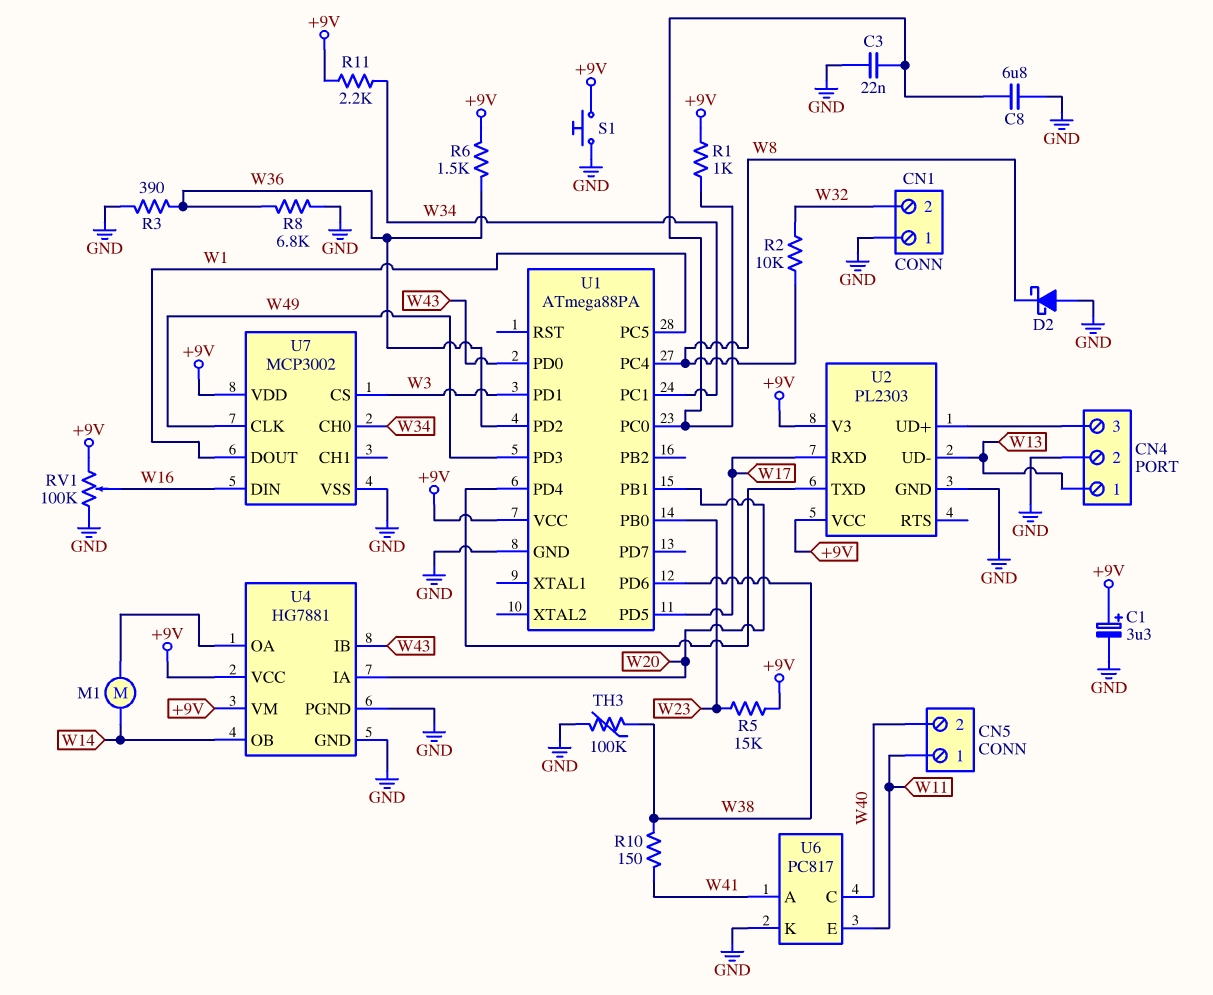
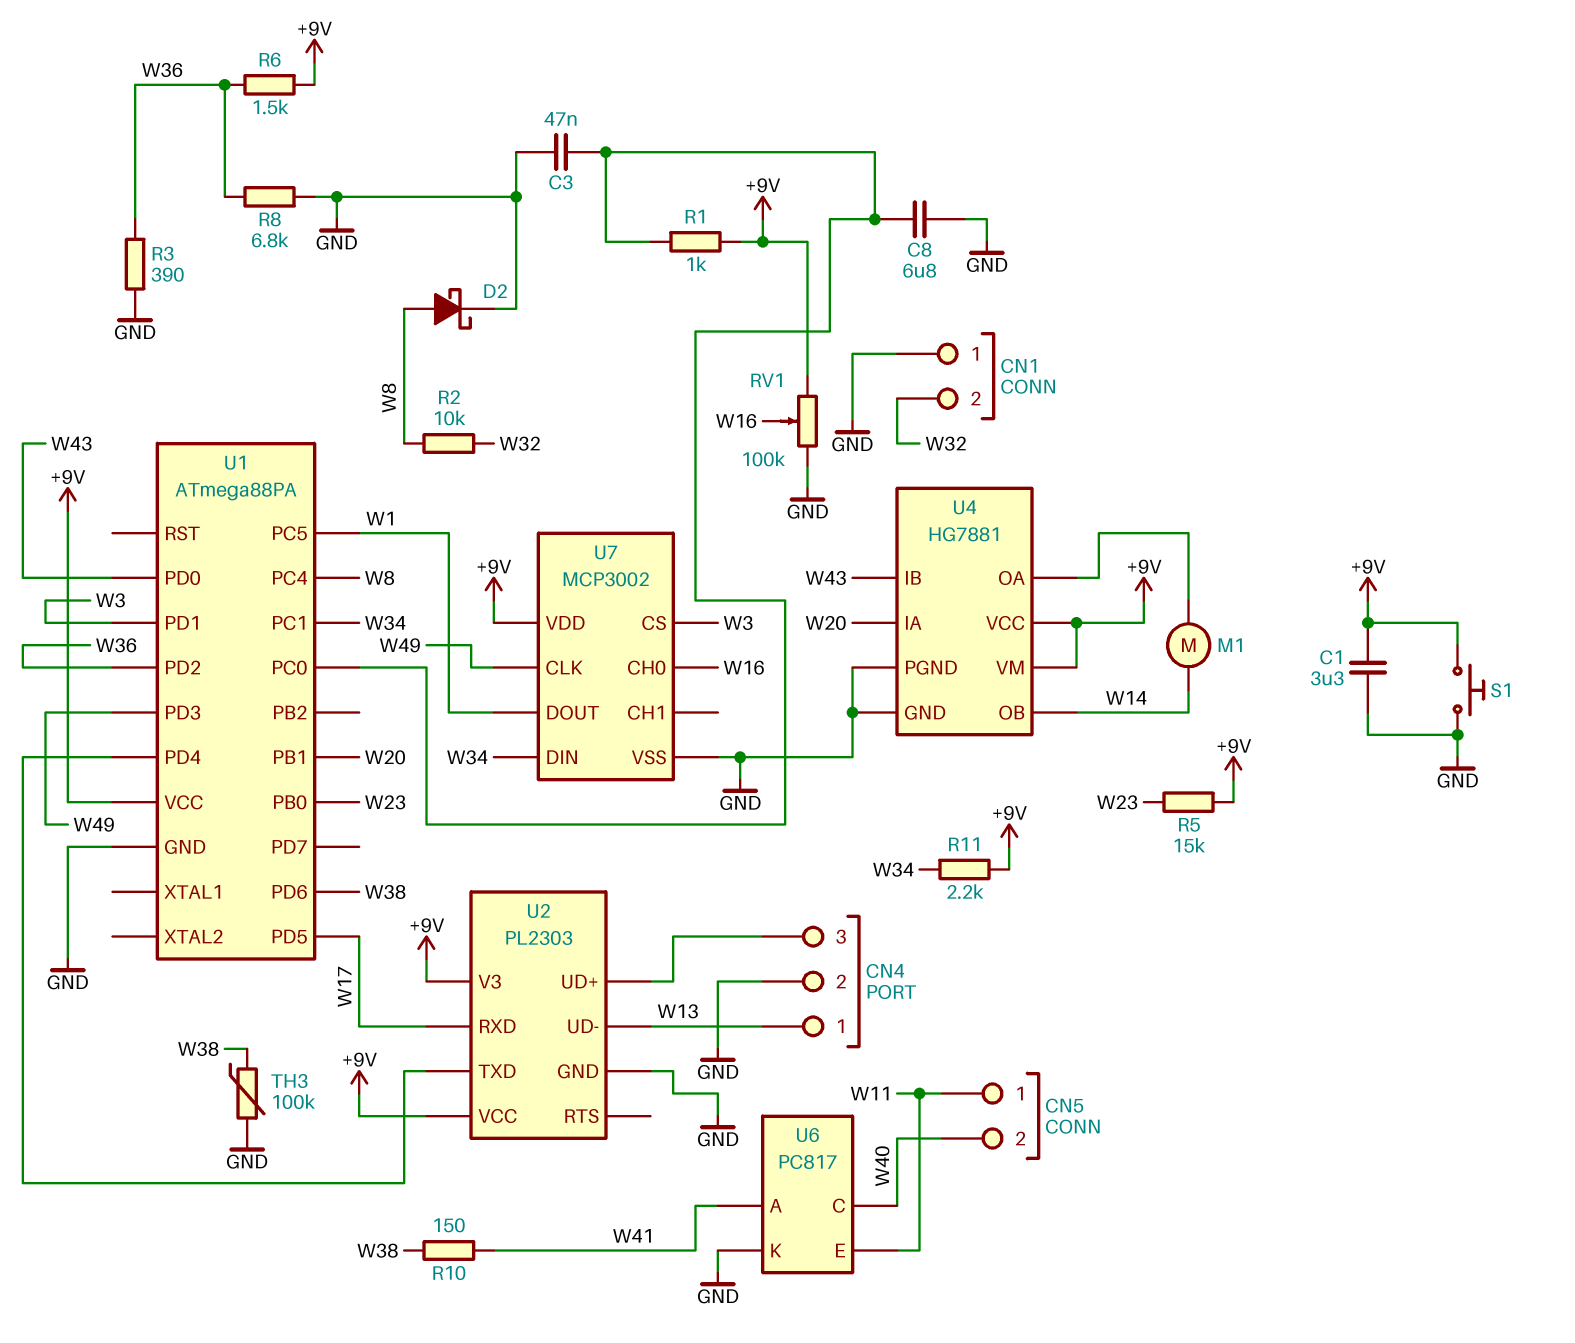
C1: 3.3uF (plus +9V, minus GND) -> 3.3uF (+9V, GND)
C3: 22nF (GND, U1/PC0) -> 47nF (GND, U1/PC0)
D2: schottky (A GND, K W8) -> schottky (A W8, K GND)
U7 pin CH0: W34 -> W16
U7 pin DIN: W16 -> W34

